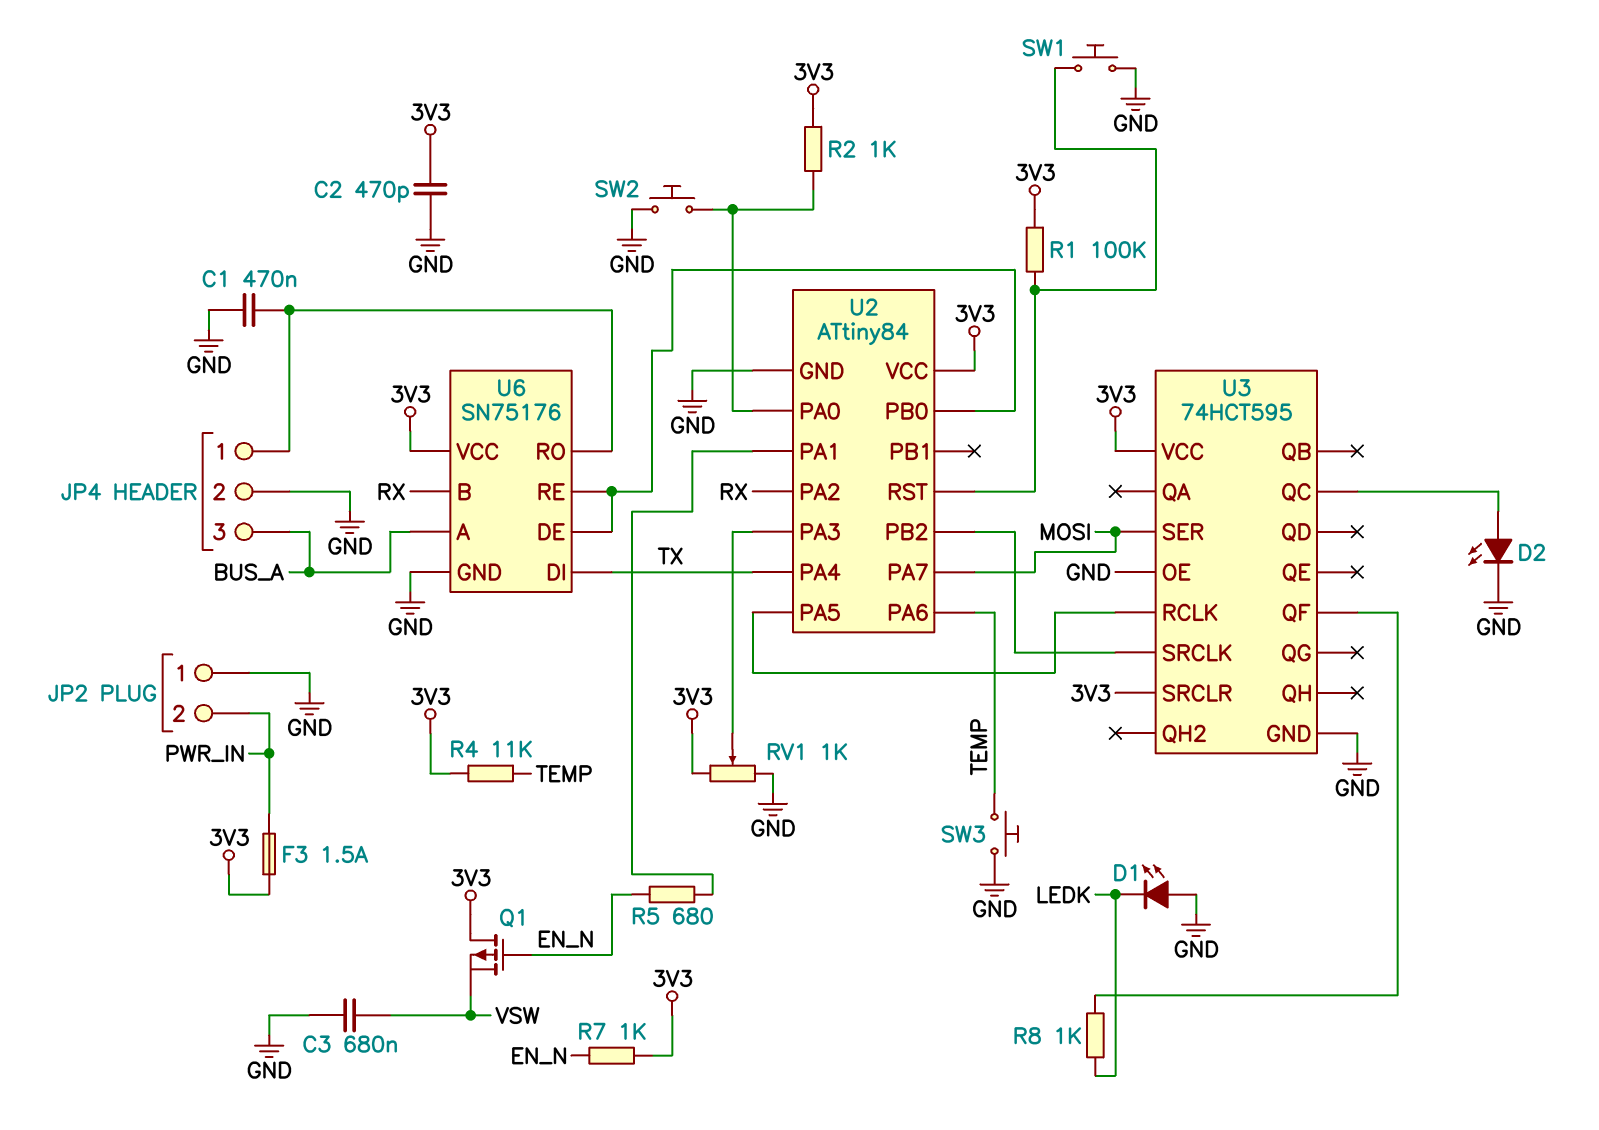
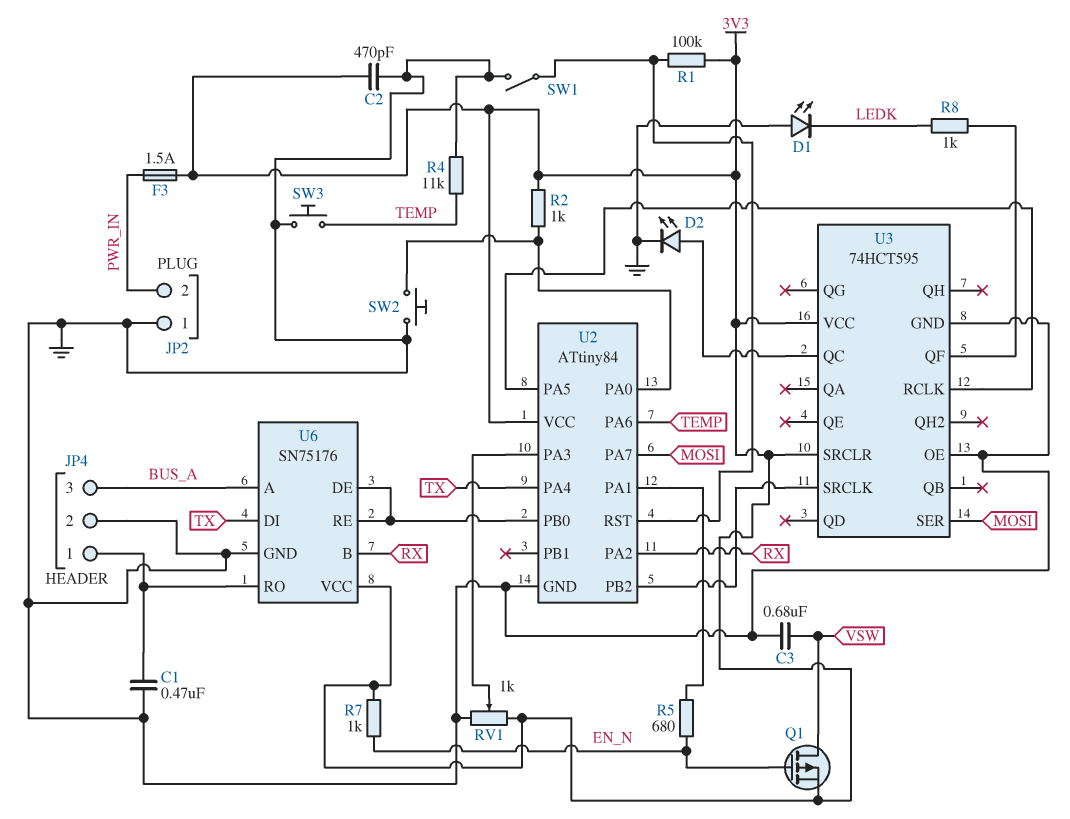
Q1: PMOS (G EN_N, D 3V3, S VSW) -> PMOS (G EN_N, D VSW, S 3V3)
R4: 11k (3V3, TEMP) -> 11k (GND, TEMP)
SW1: button (GND, U2/RST) -> switch (GND, U2/RST)

